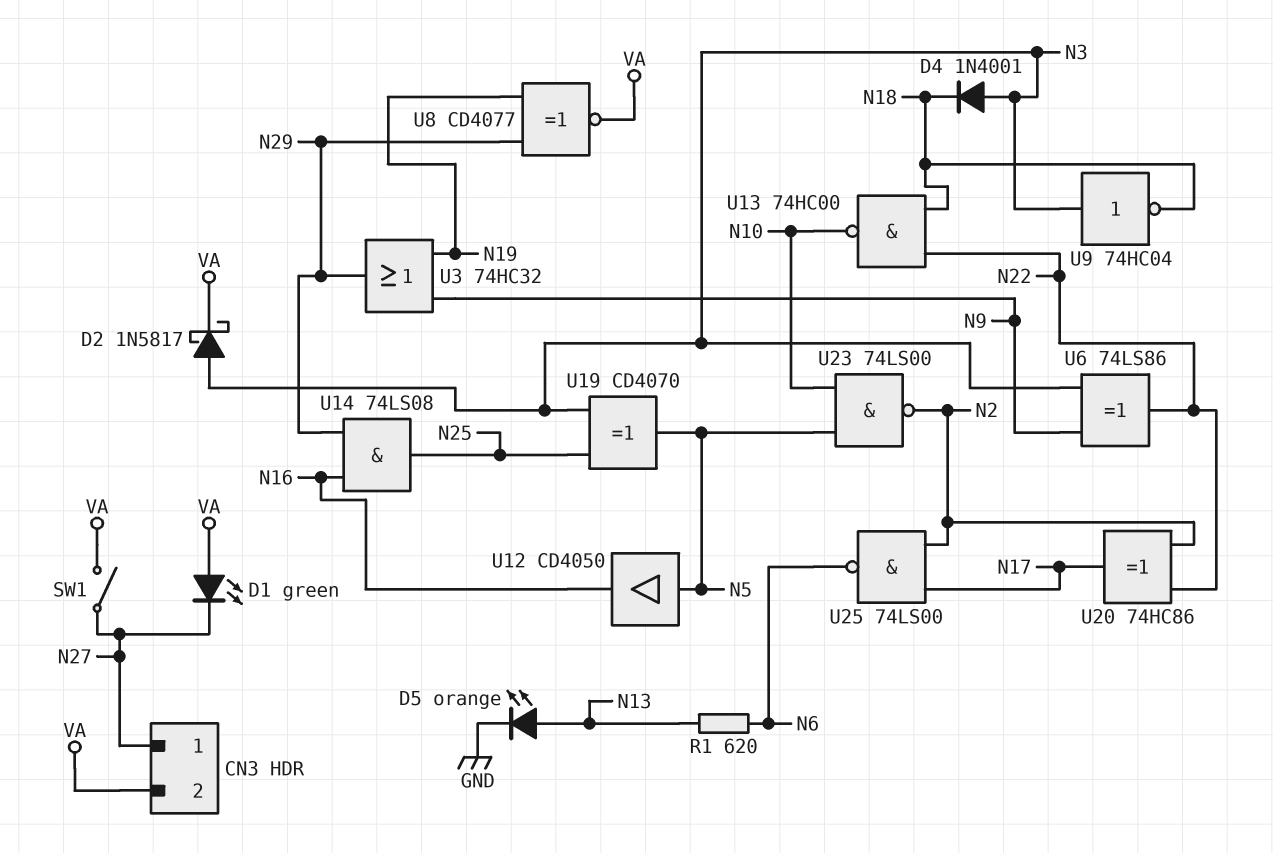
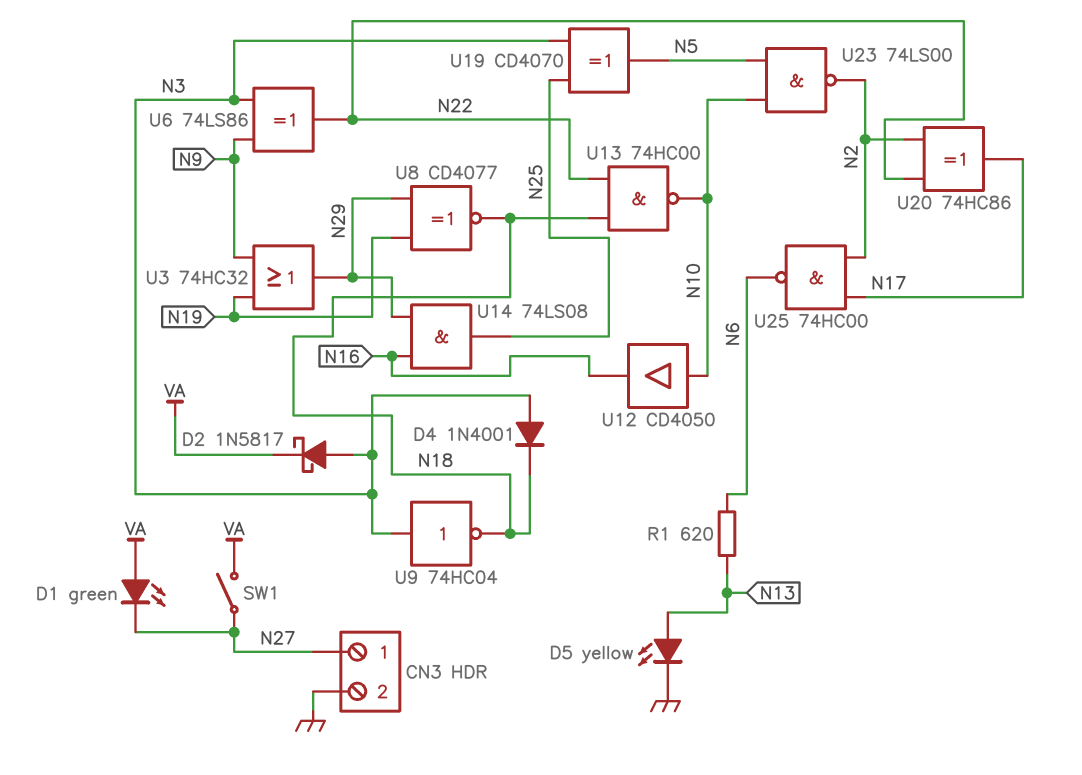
CN3 pin 2: VA -> GND
D5: LED orange (A N13, K GND) -> LED yellow (A N13, K GND)
U8: XNOR CD4077 (in N19, in N29, out VA) -> XNOR CD4077 (in N19, in N29, out N18)
U12: buffer CD4050 (in N5, out N16) -> buffer CD4050 (in N10, out N16)
U25: NAND 74LS00 (in N2, in N17, out N6) -> NAND 74HC00 (in N2, in N17, out N6)

